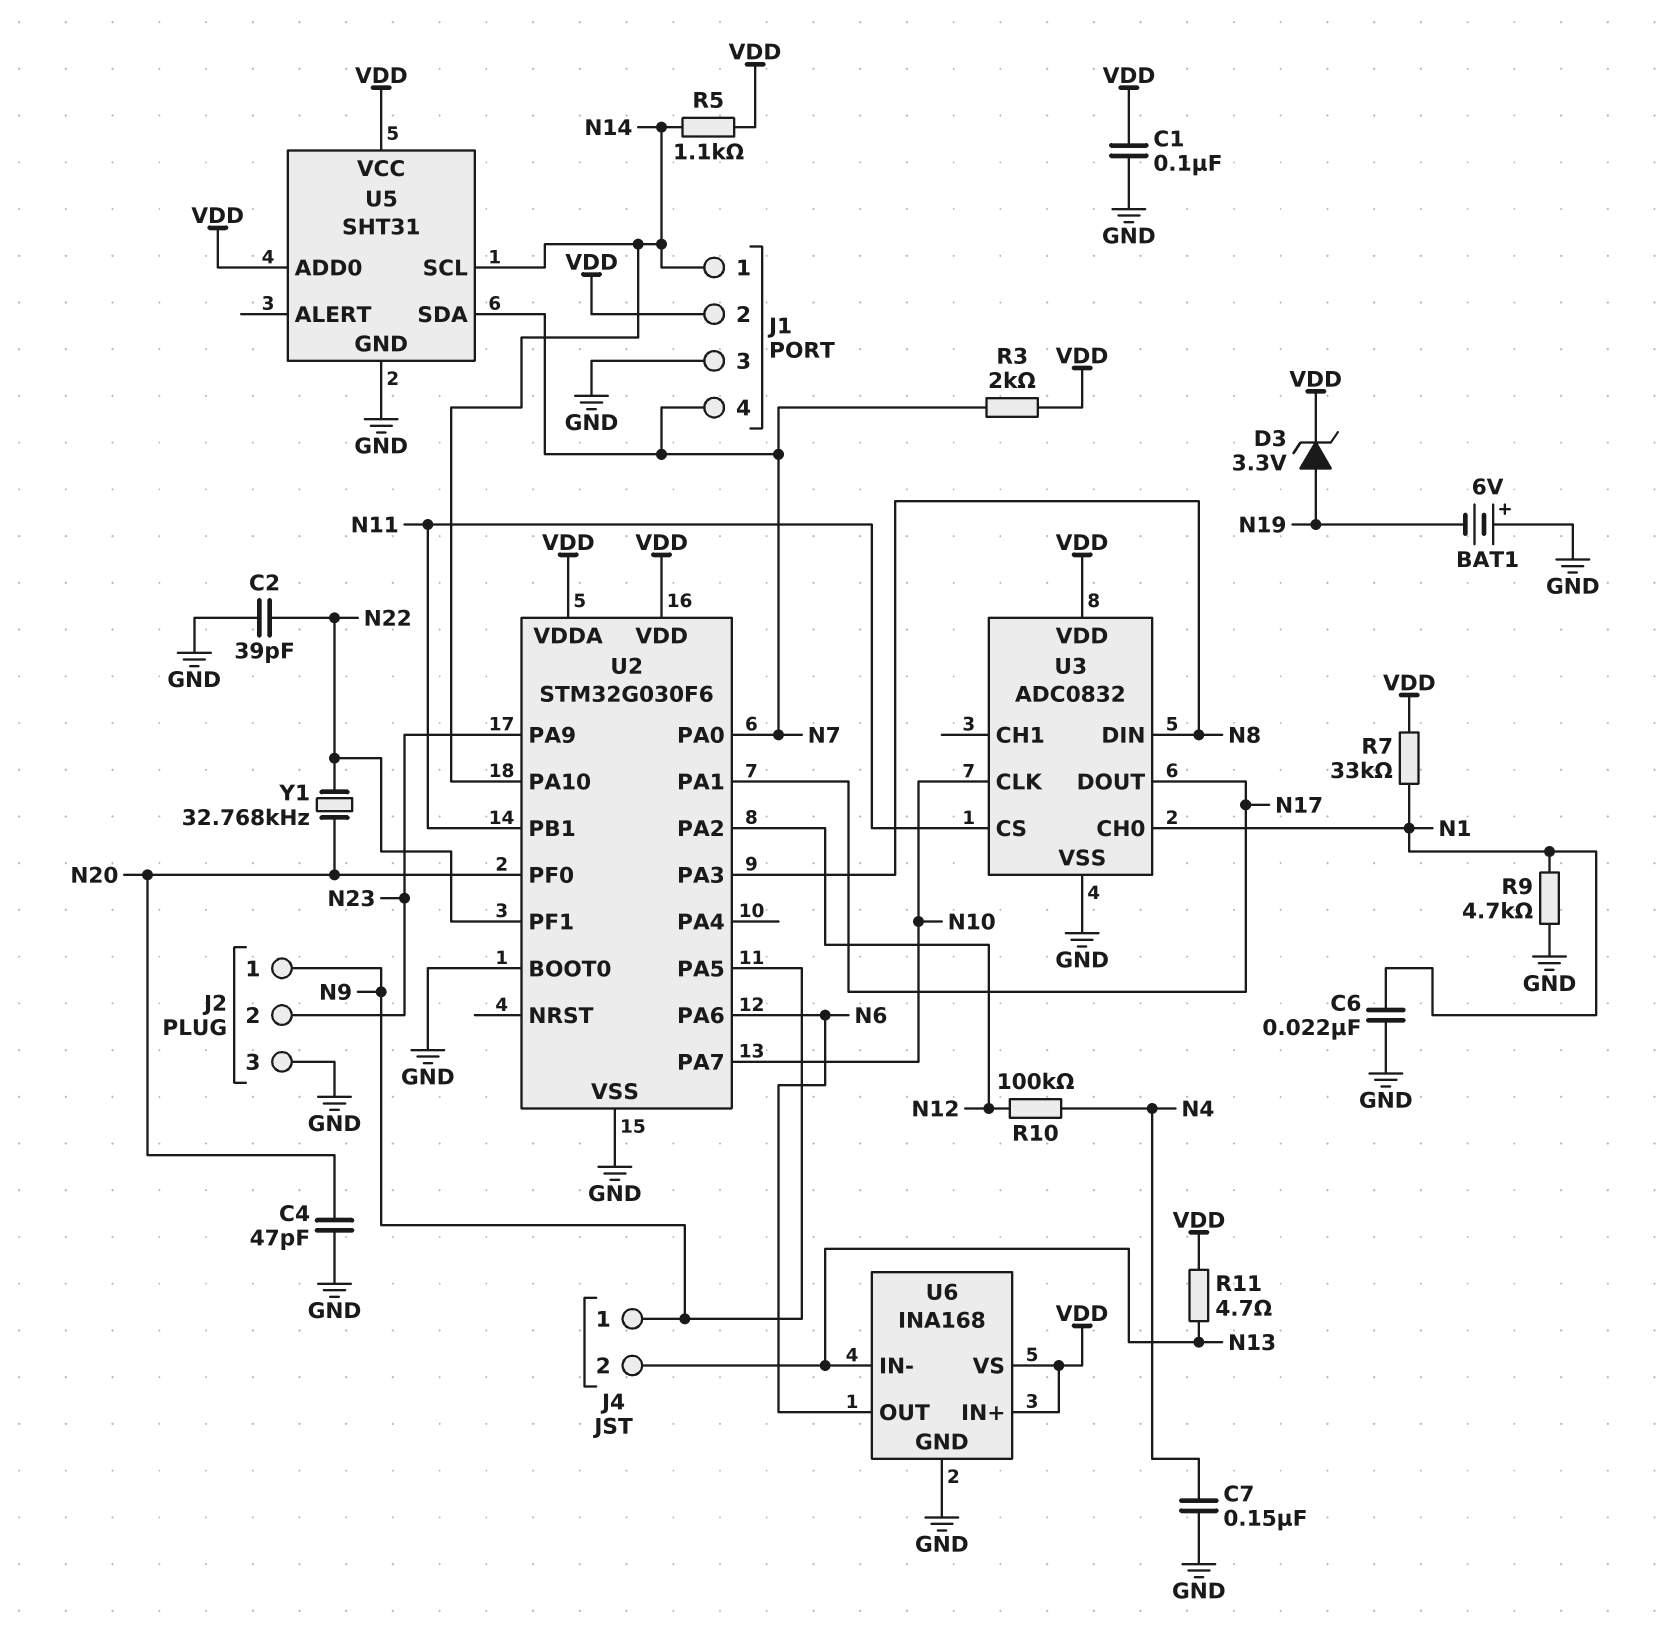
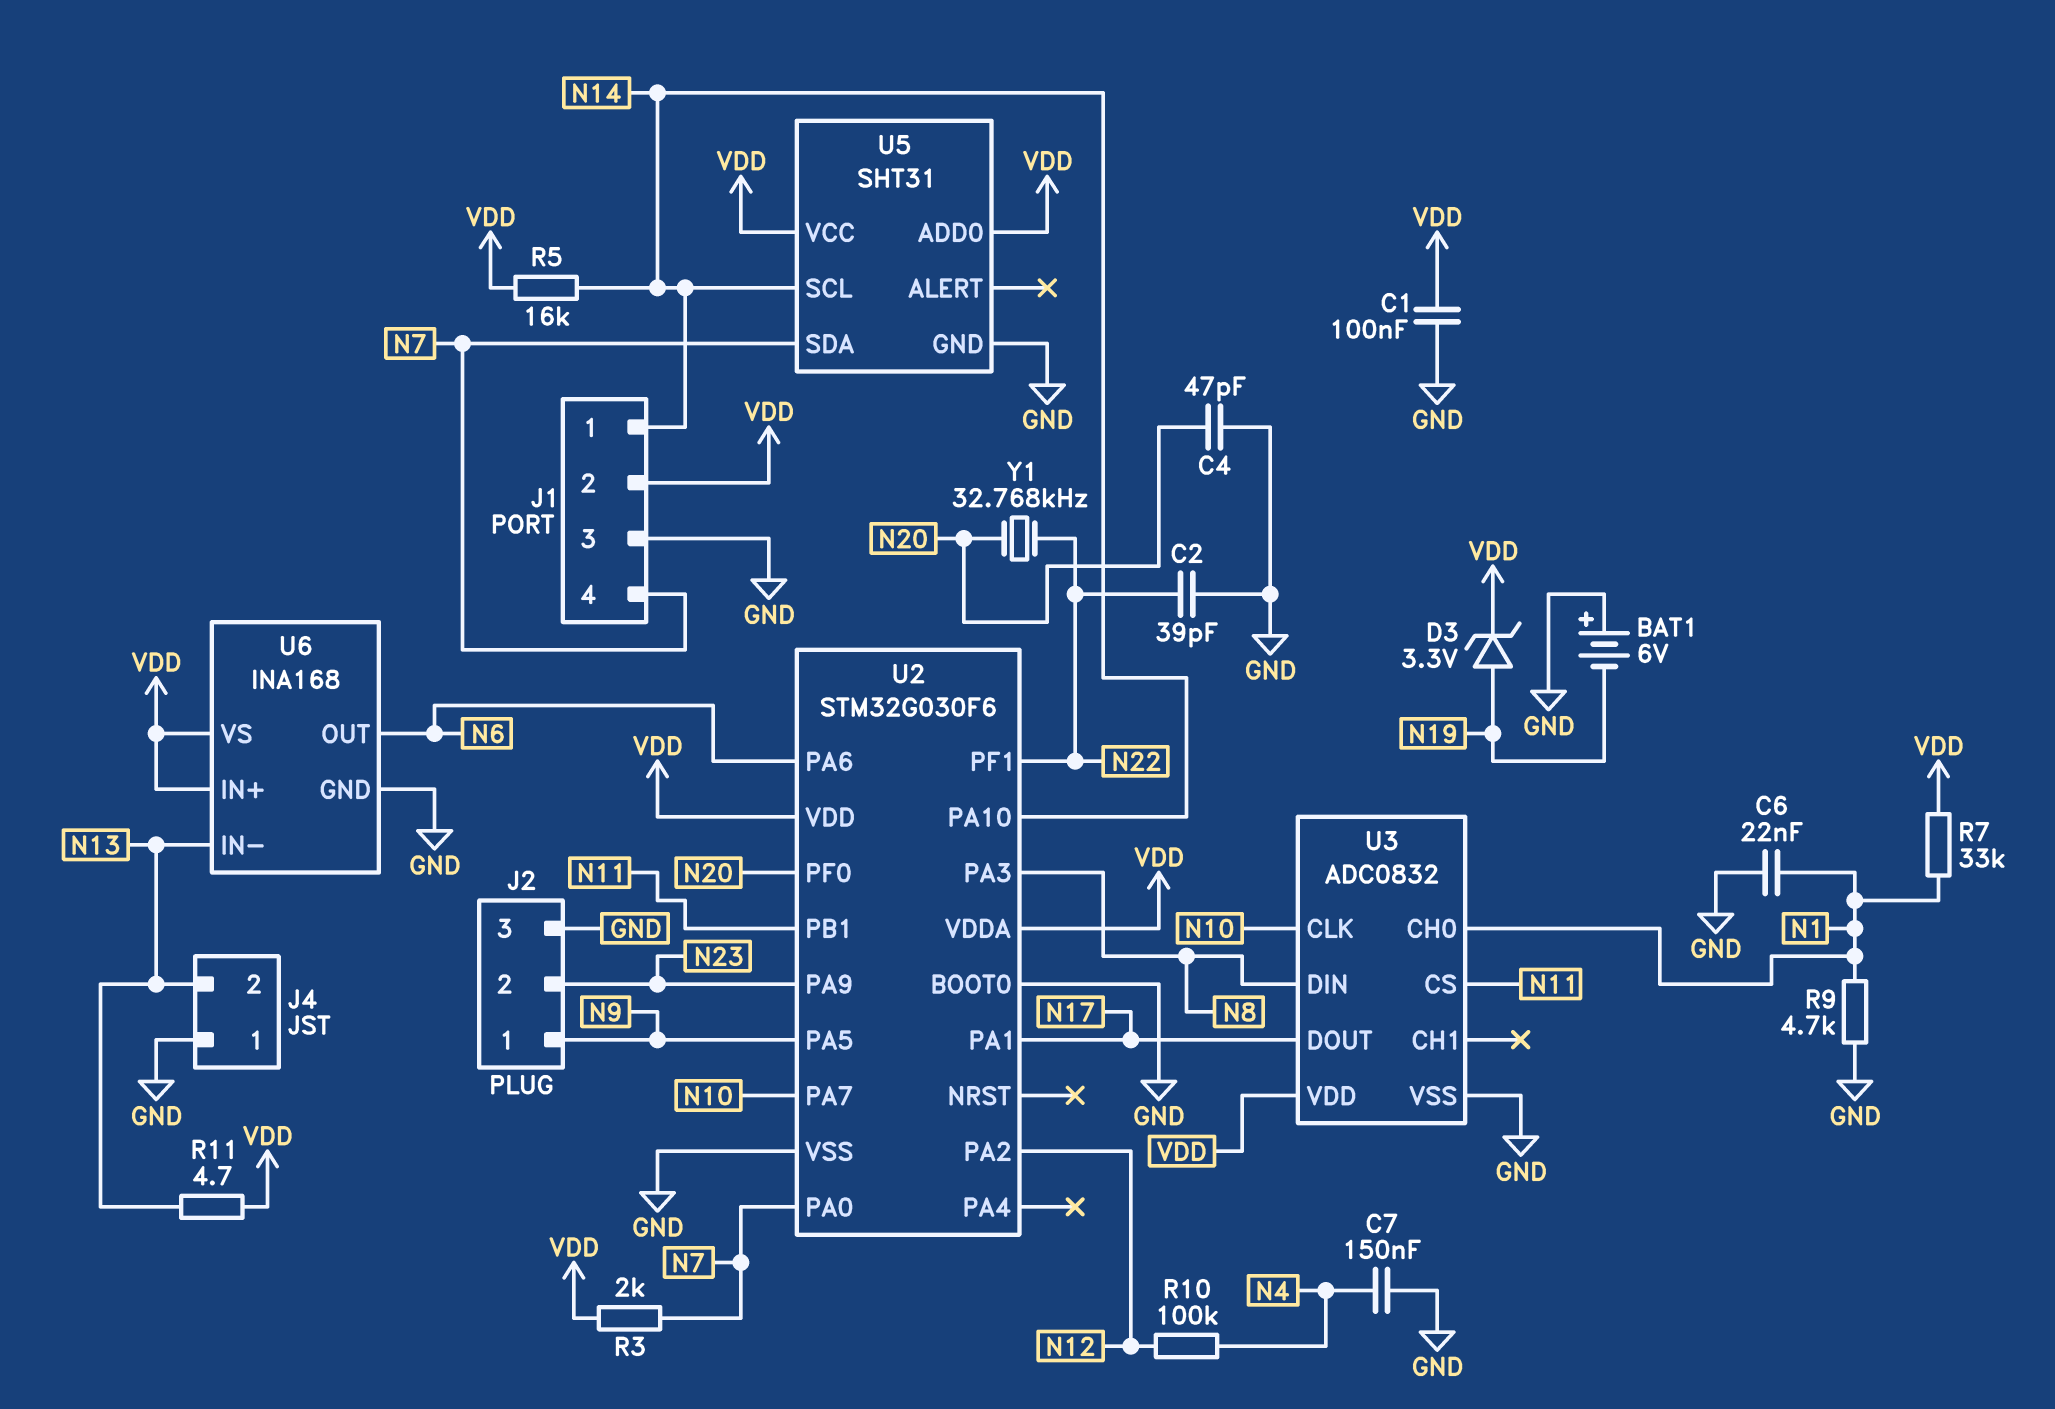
J4 pin 1: N9 -> GND
R5: 1.1k (N14, VDD) -> 16k (N14, VDD)

